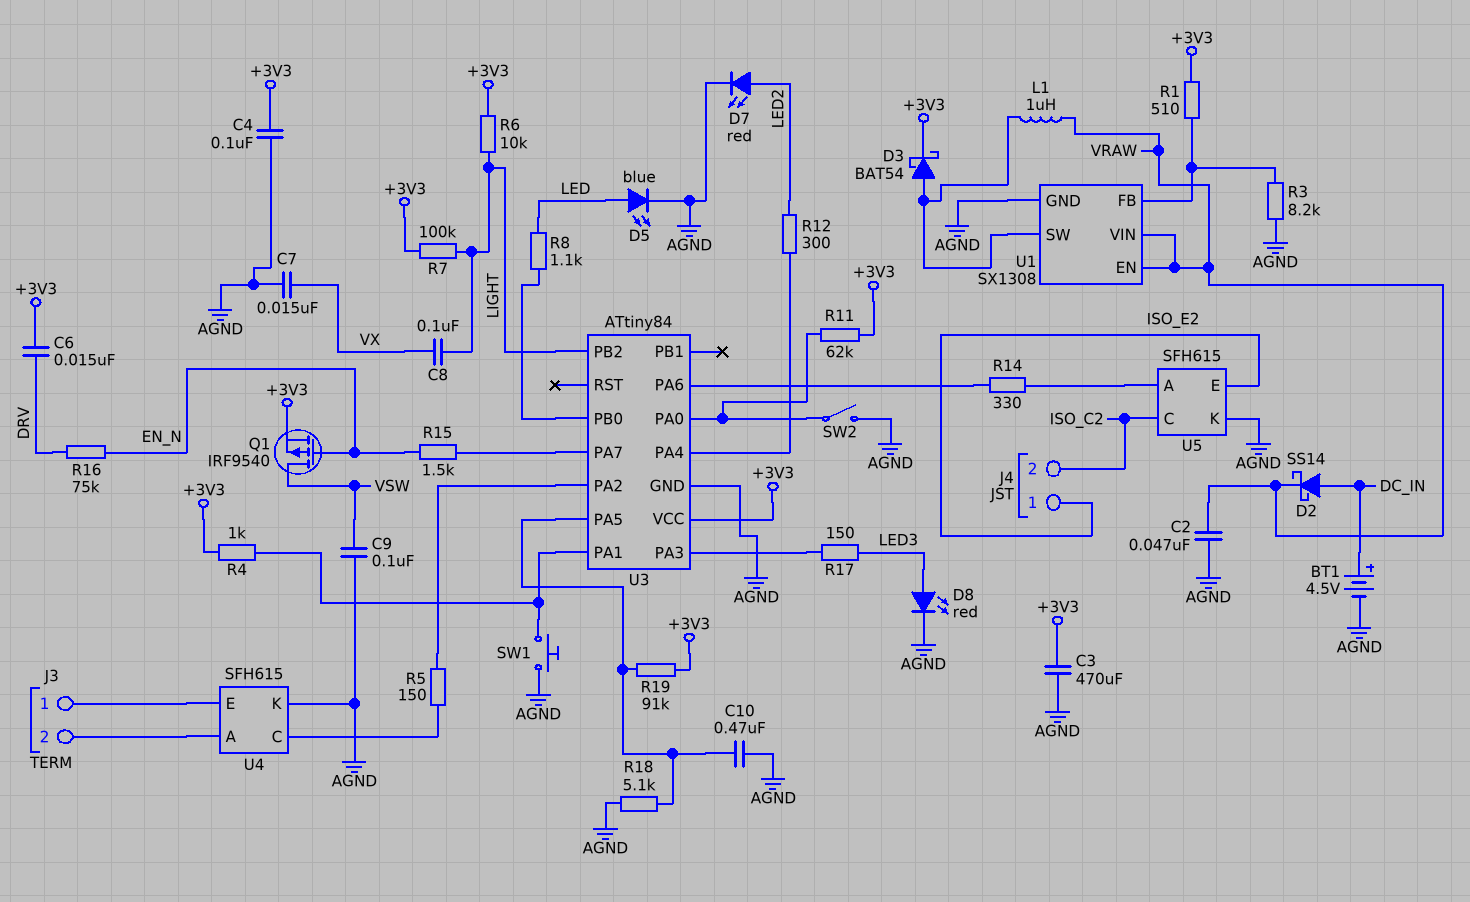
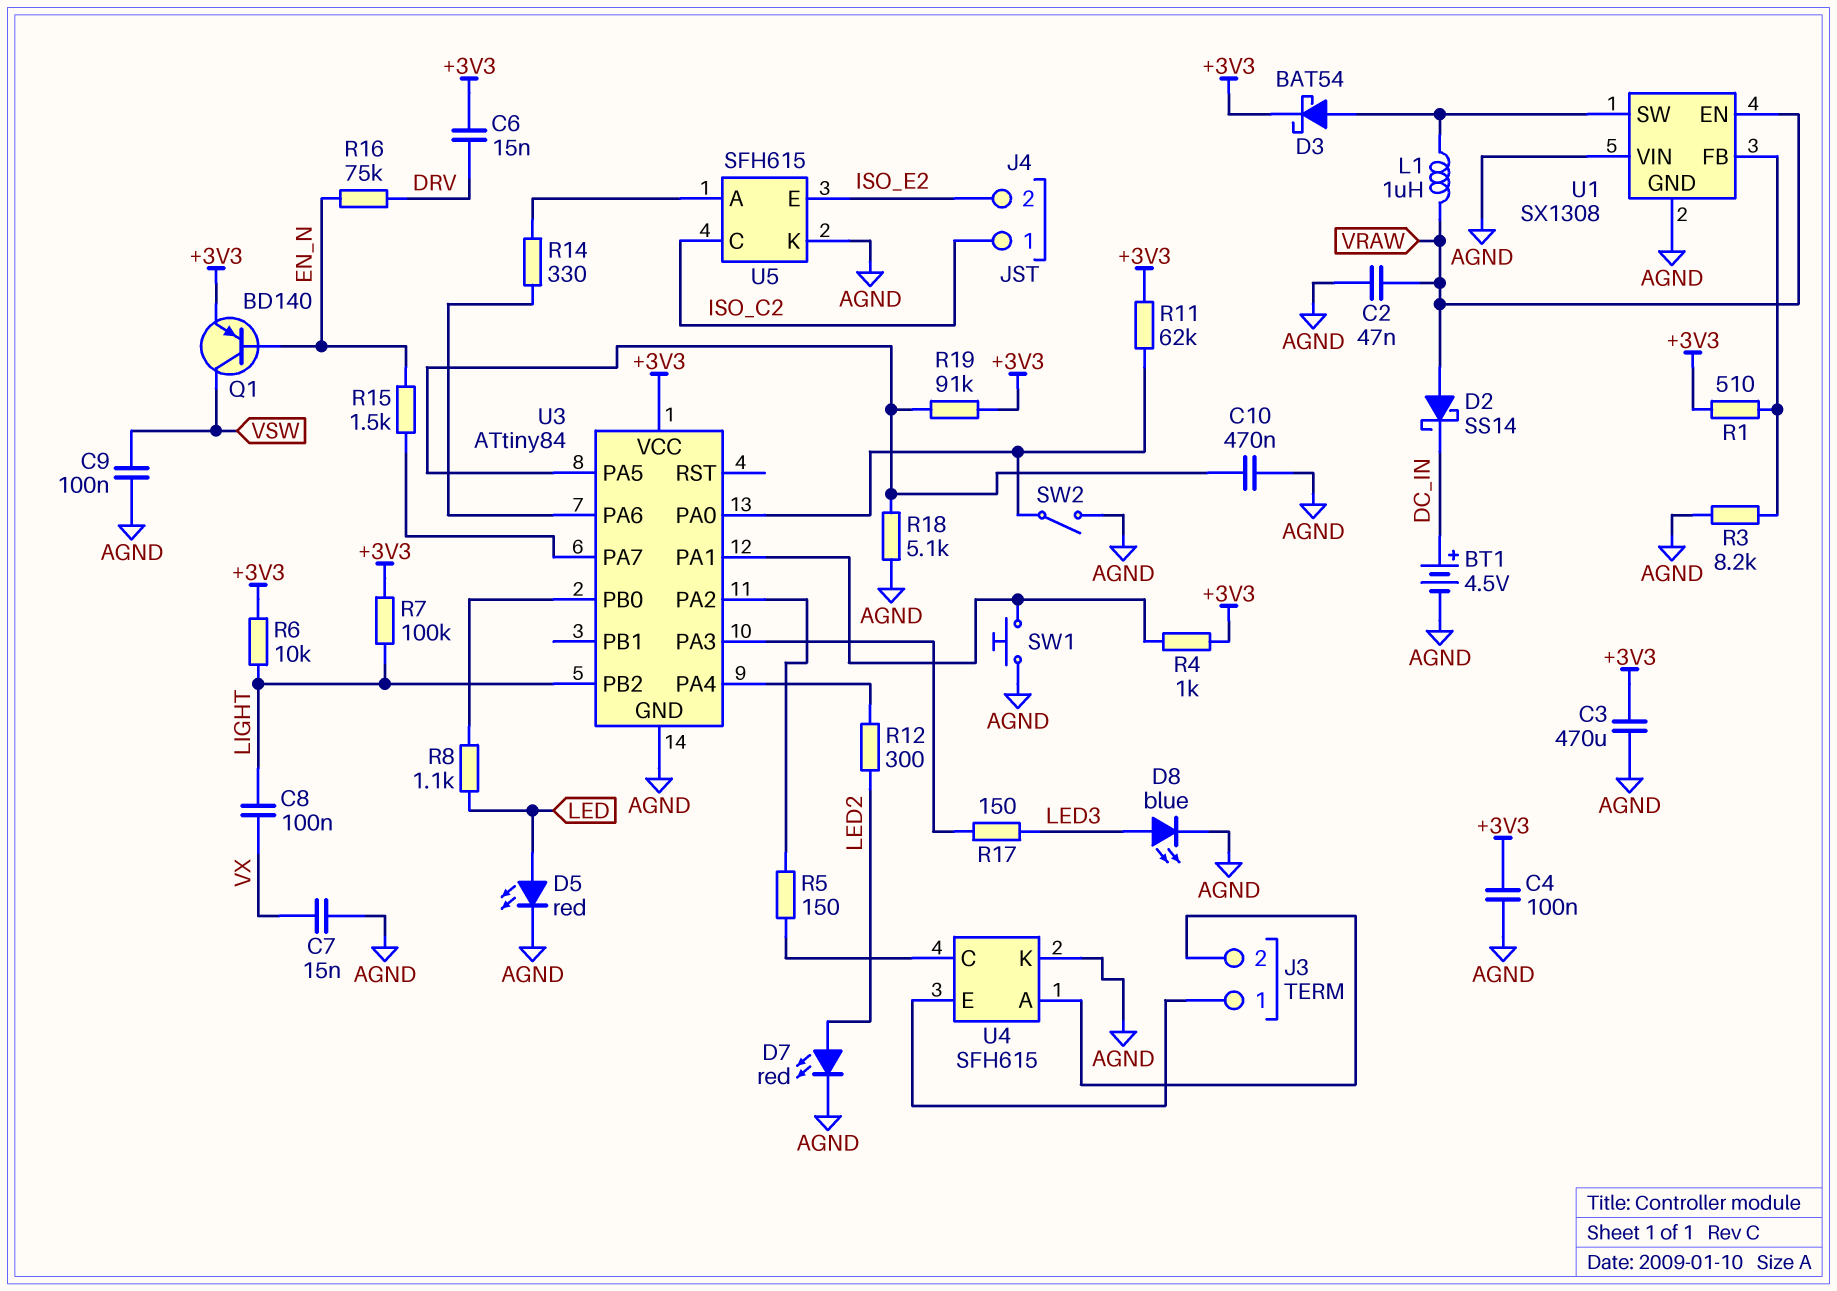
D2: schottky SS14 (A DC_IN, K VRAW) -> schottky SS14 (A VRAW, K DC_IN)
D5: LED blue (A LED, K AGND) -> LED red (A LED, K AGND)
D8: LED red (A LED3, K AGND) -> LED blue (A LED3, K AGND)
J4 pin 1: ISO_E2 -> ISO_C2
J4 pin 2: ISO_C2 -> ISO_E2
Q1: PMOS IRF9540 (G EN_N, D VSW, S +3V3) -> PNP BD140 (B EN_N, C VSW, E +3V3)
U1 pin VIN: VRAW -> AGND

